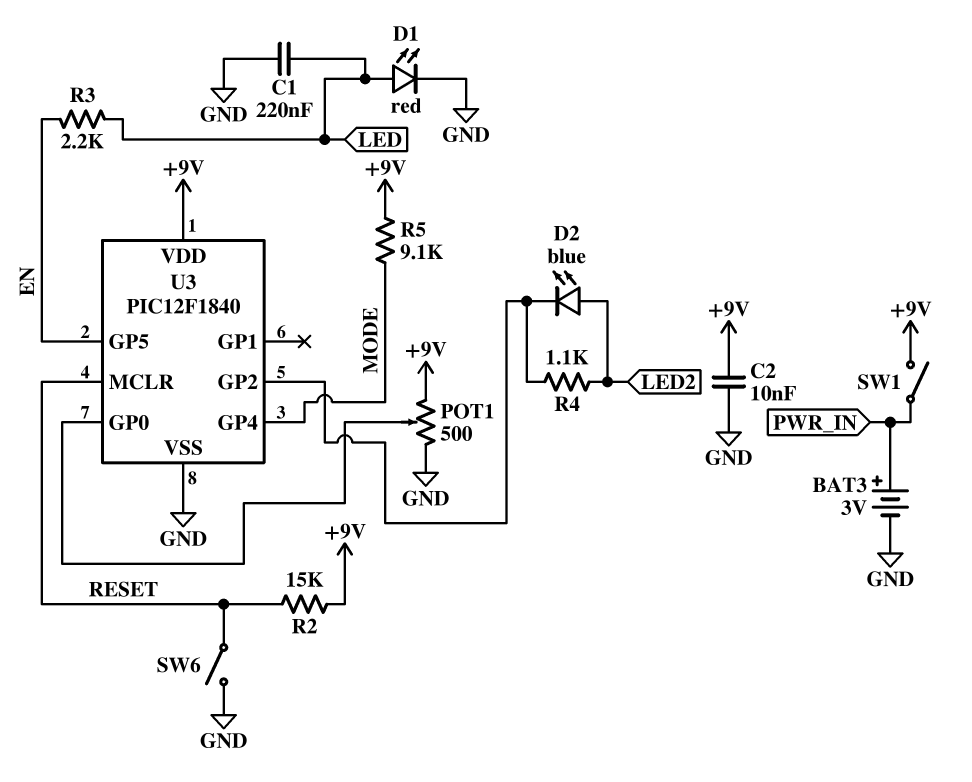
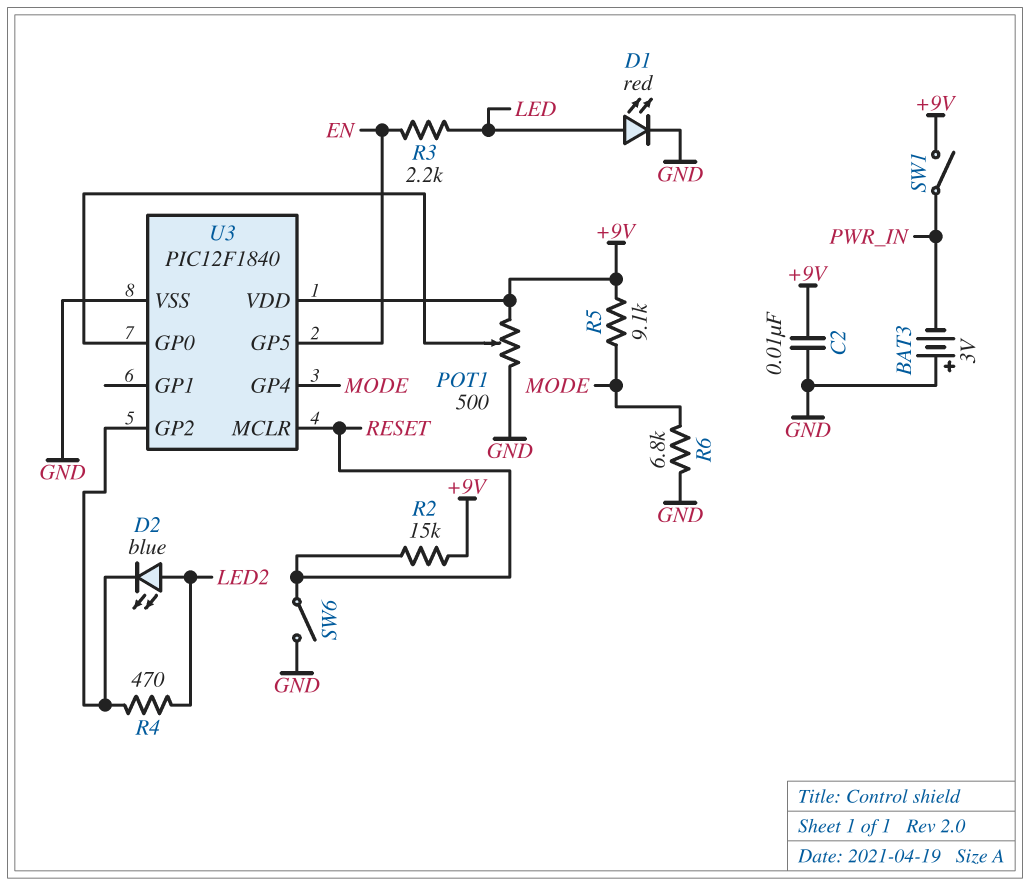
BAT3: 3V (plus PWR_IN, minus GND) -> 3V (plus GND, minus PWR_IN)
C1: 220nF (GND, LED) -> none
R4: 1.1k (LED2, U3/GP2) -> 470 (LED2, U3/GP2)
R6: none -> 6.8k (GND, MODE)

